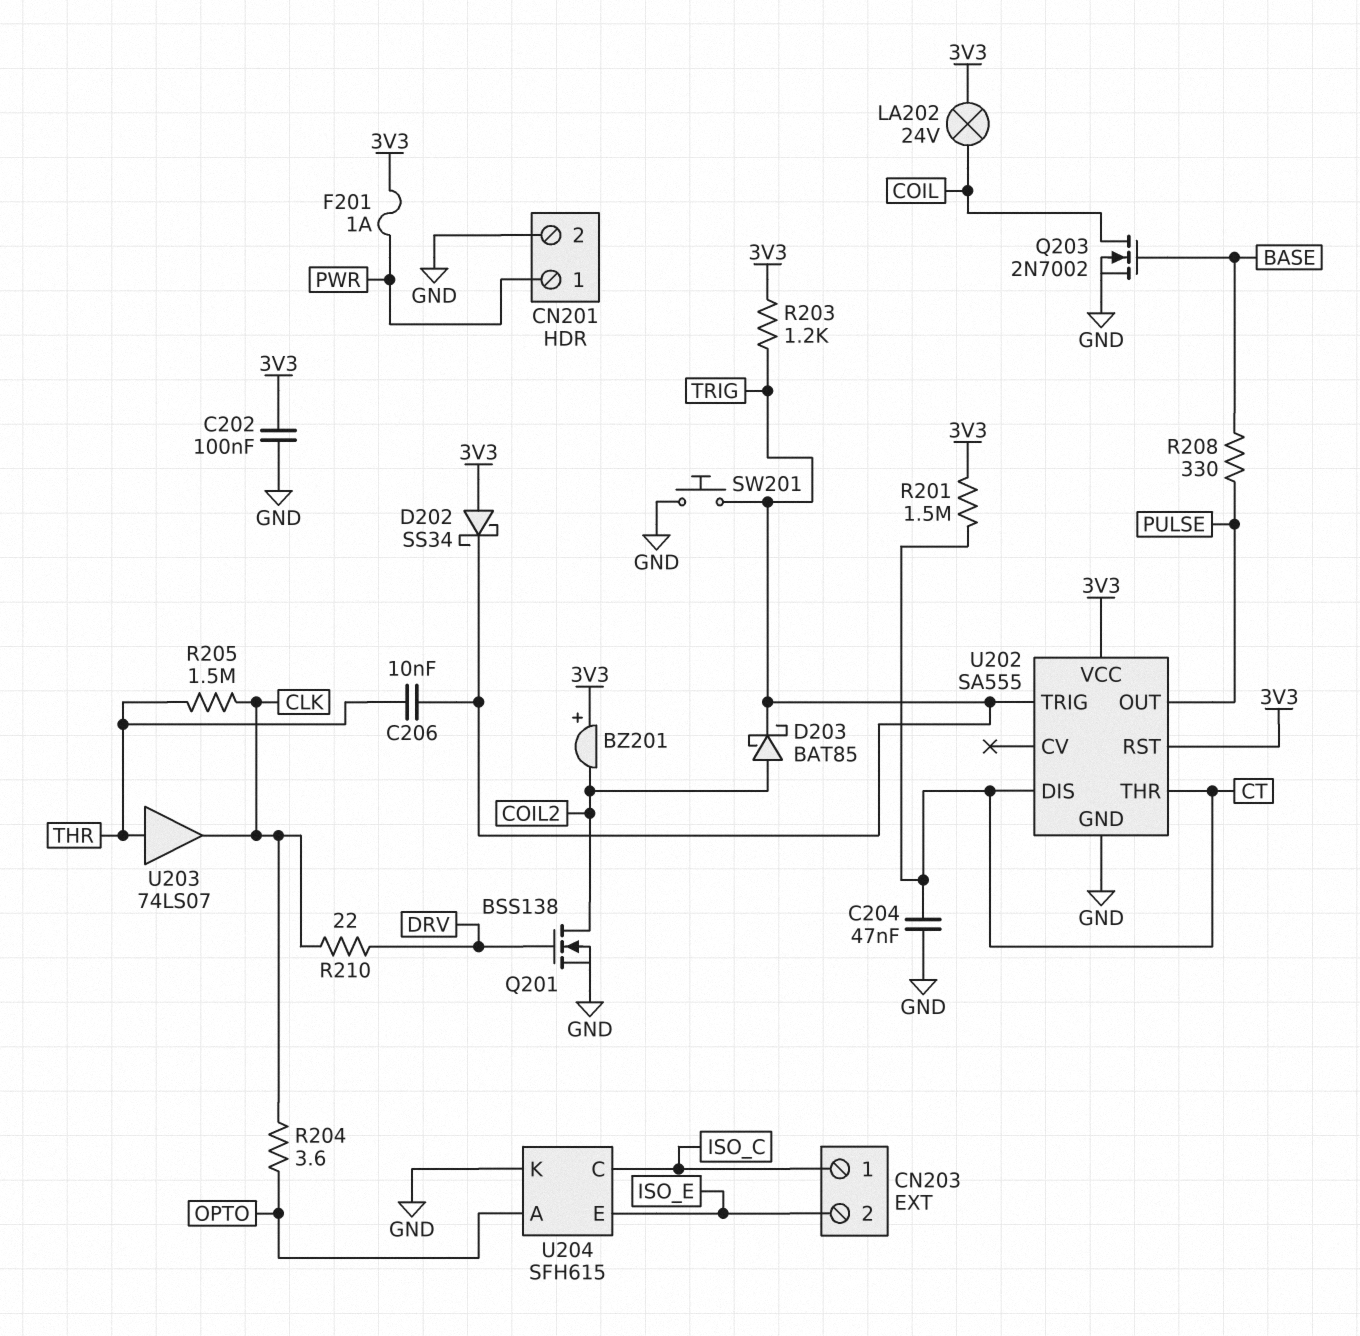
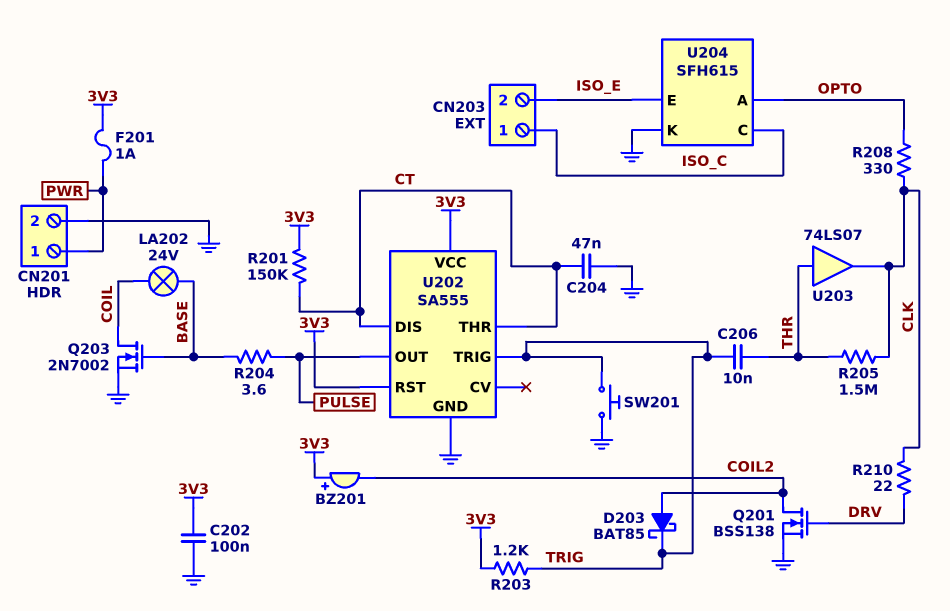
D202: schottky SS34 (A 3V3, K TRIG) -> none
LA202: lamp 24V (3V3, COIL) -> lamp 24V (BASE, COIL)
R201: 1.5M (3V3, CT) -> 150k (3V3, CT)
R204: 3.6 (CLK, OPTO) -> 3.6 (BASE, PULSE)
R208: 330 (BASE, PULSE) -> 330 (CLK, OPTO)

